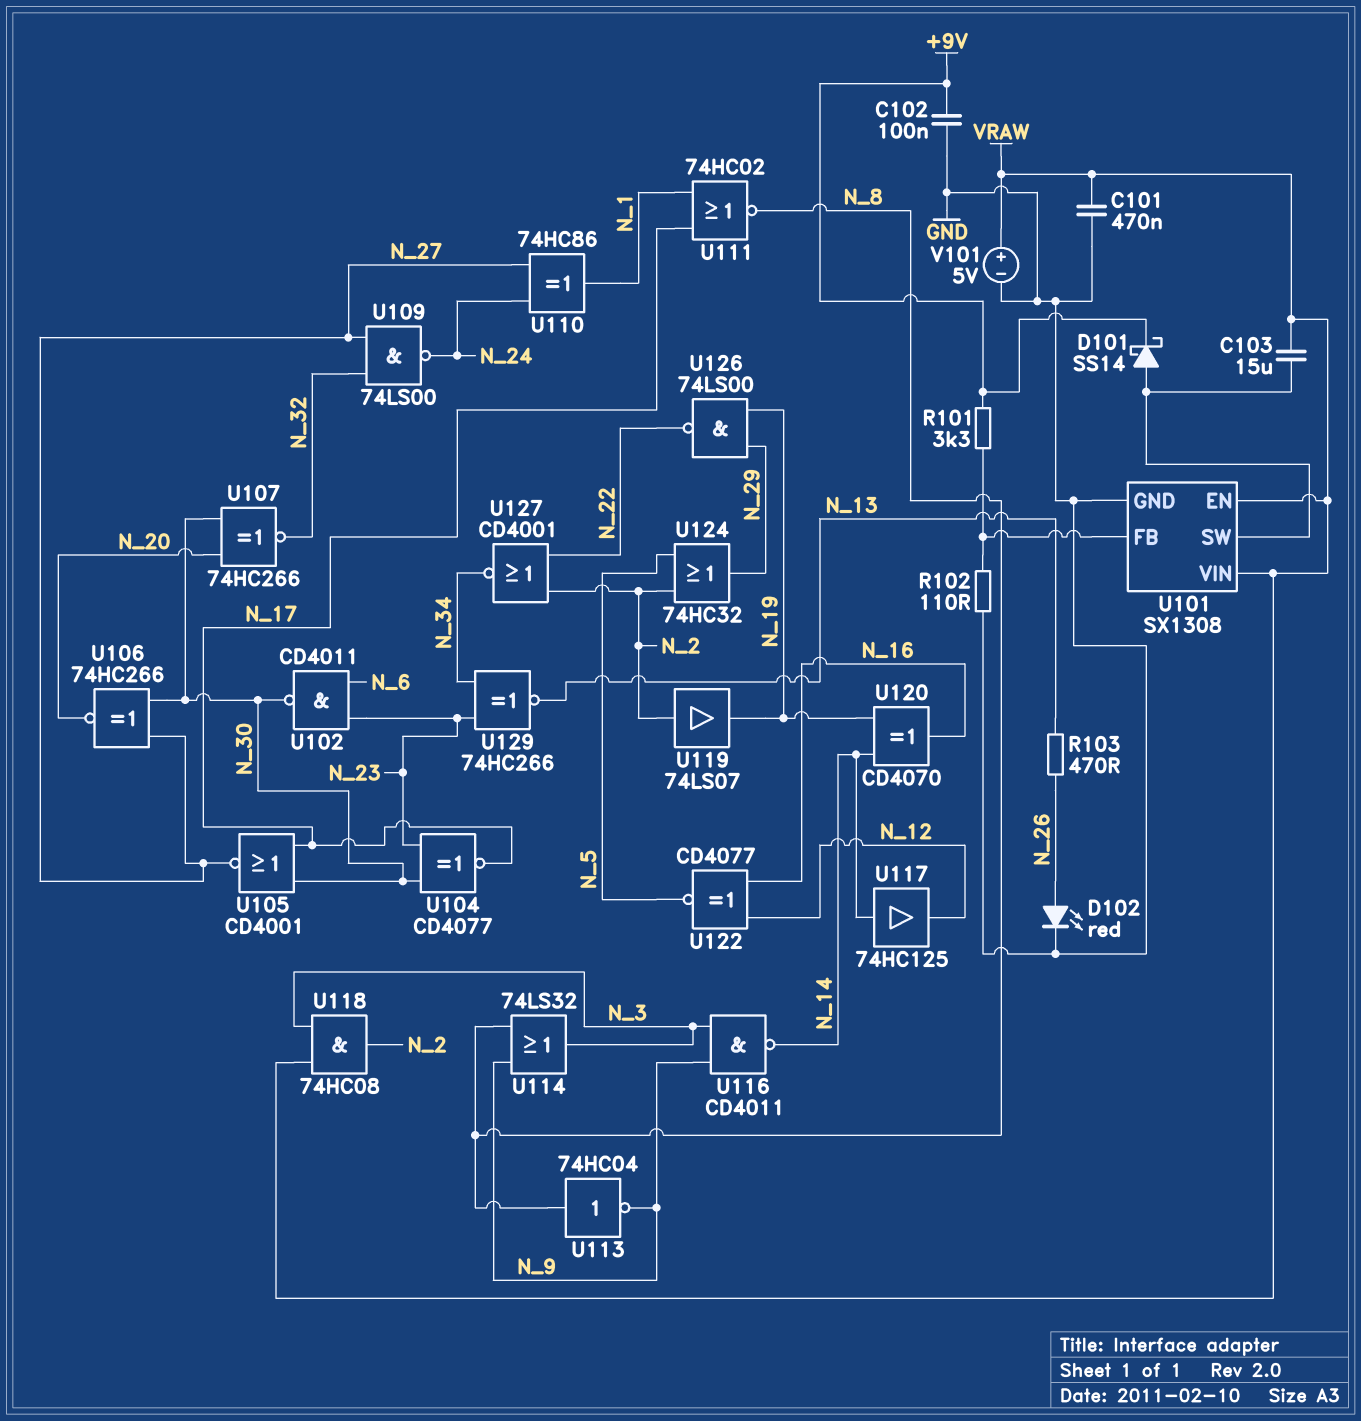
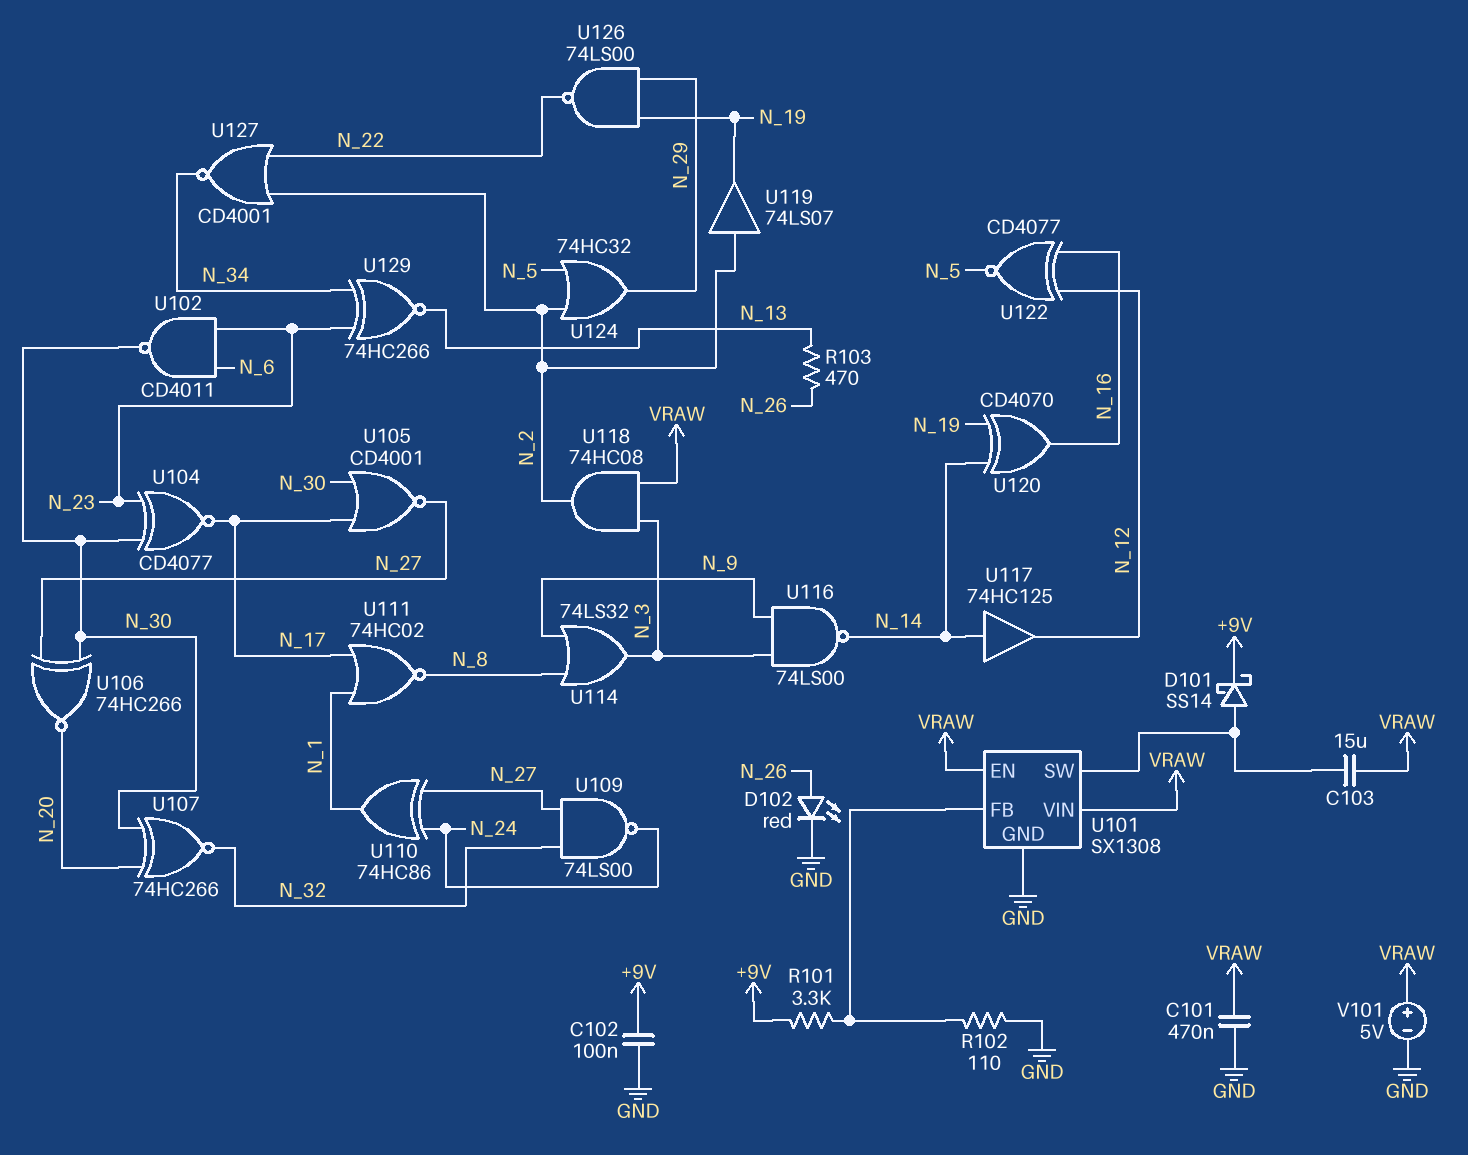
U113: NOT 74HC04 (in N_8, out N_9) -> none
U116: NAND CD4011 (in N_3, in N_9, out N_14) -> NAND 74LS00 (in N_3, in N_9, out N_14)

